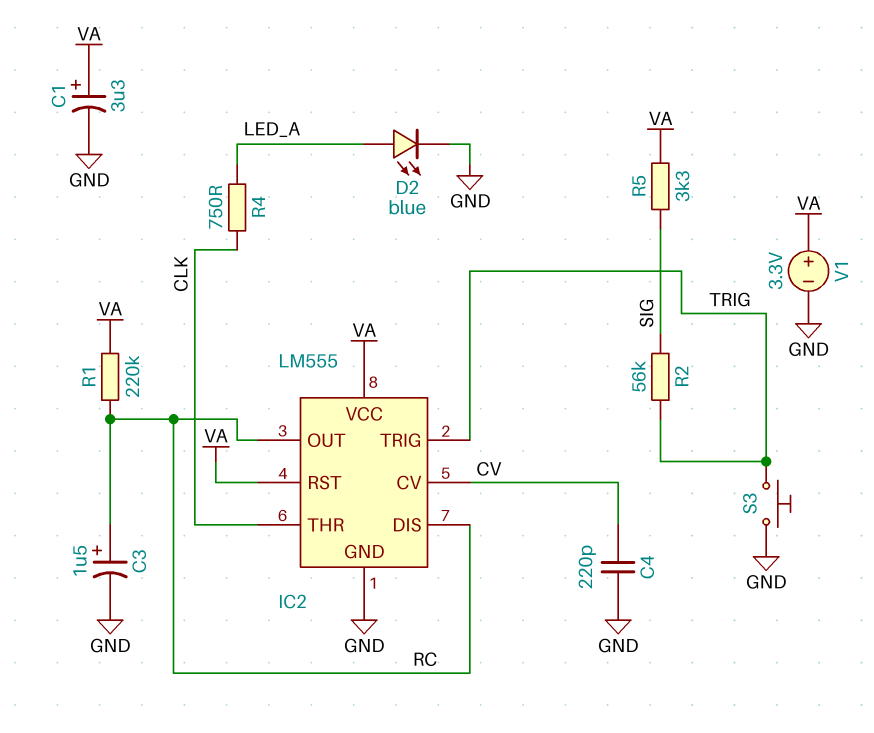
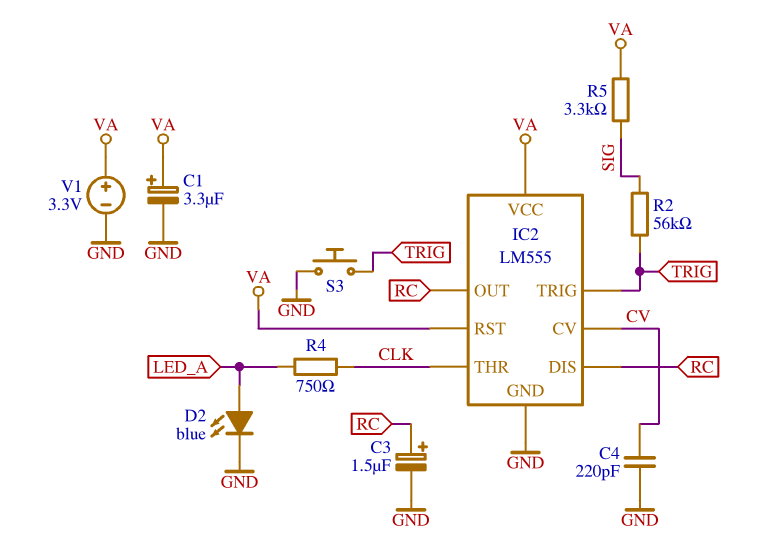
R1: 220k (RC, VA) -> none

